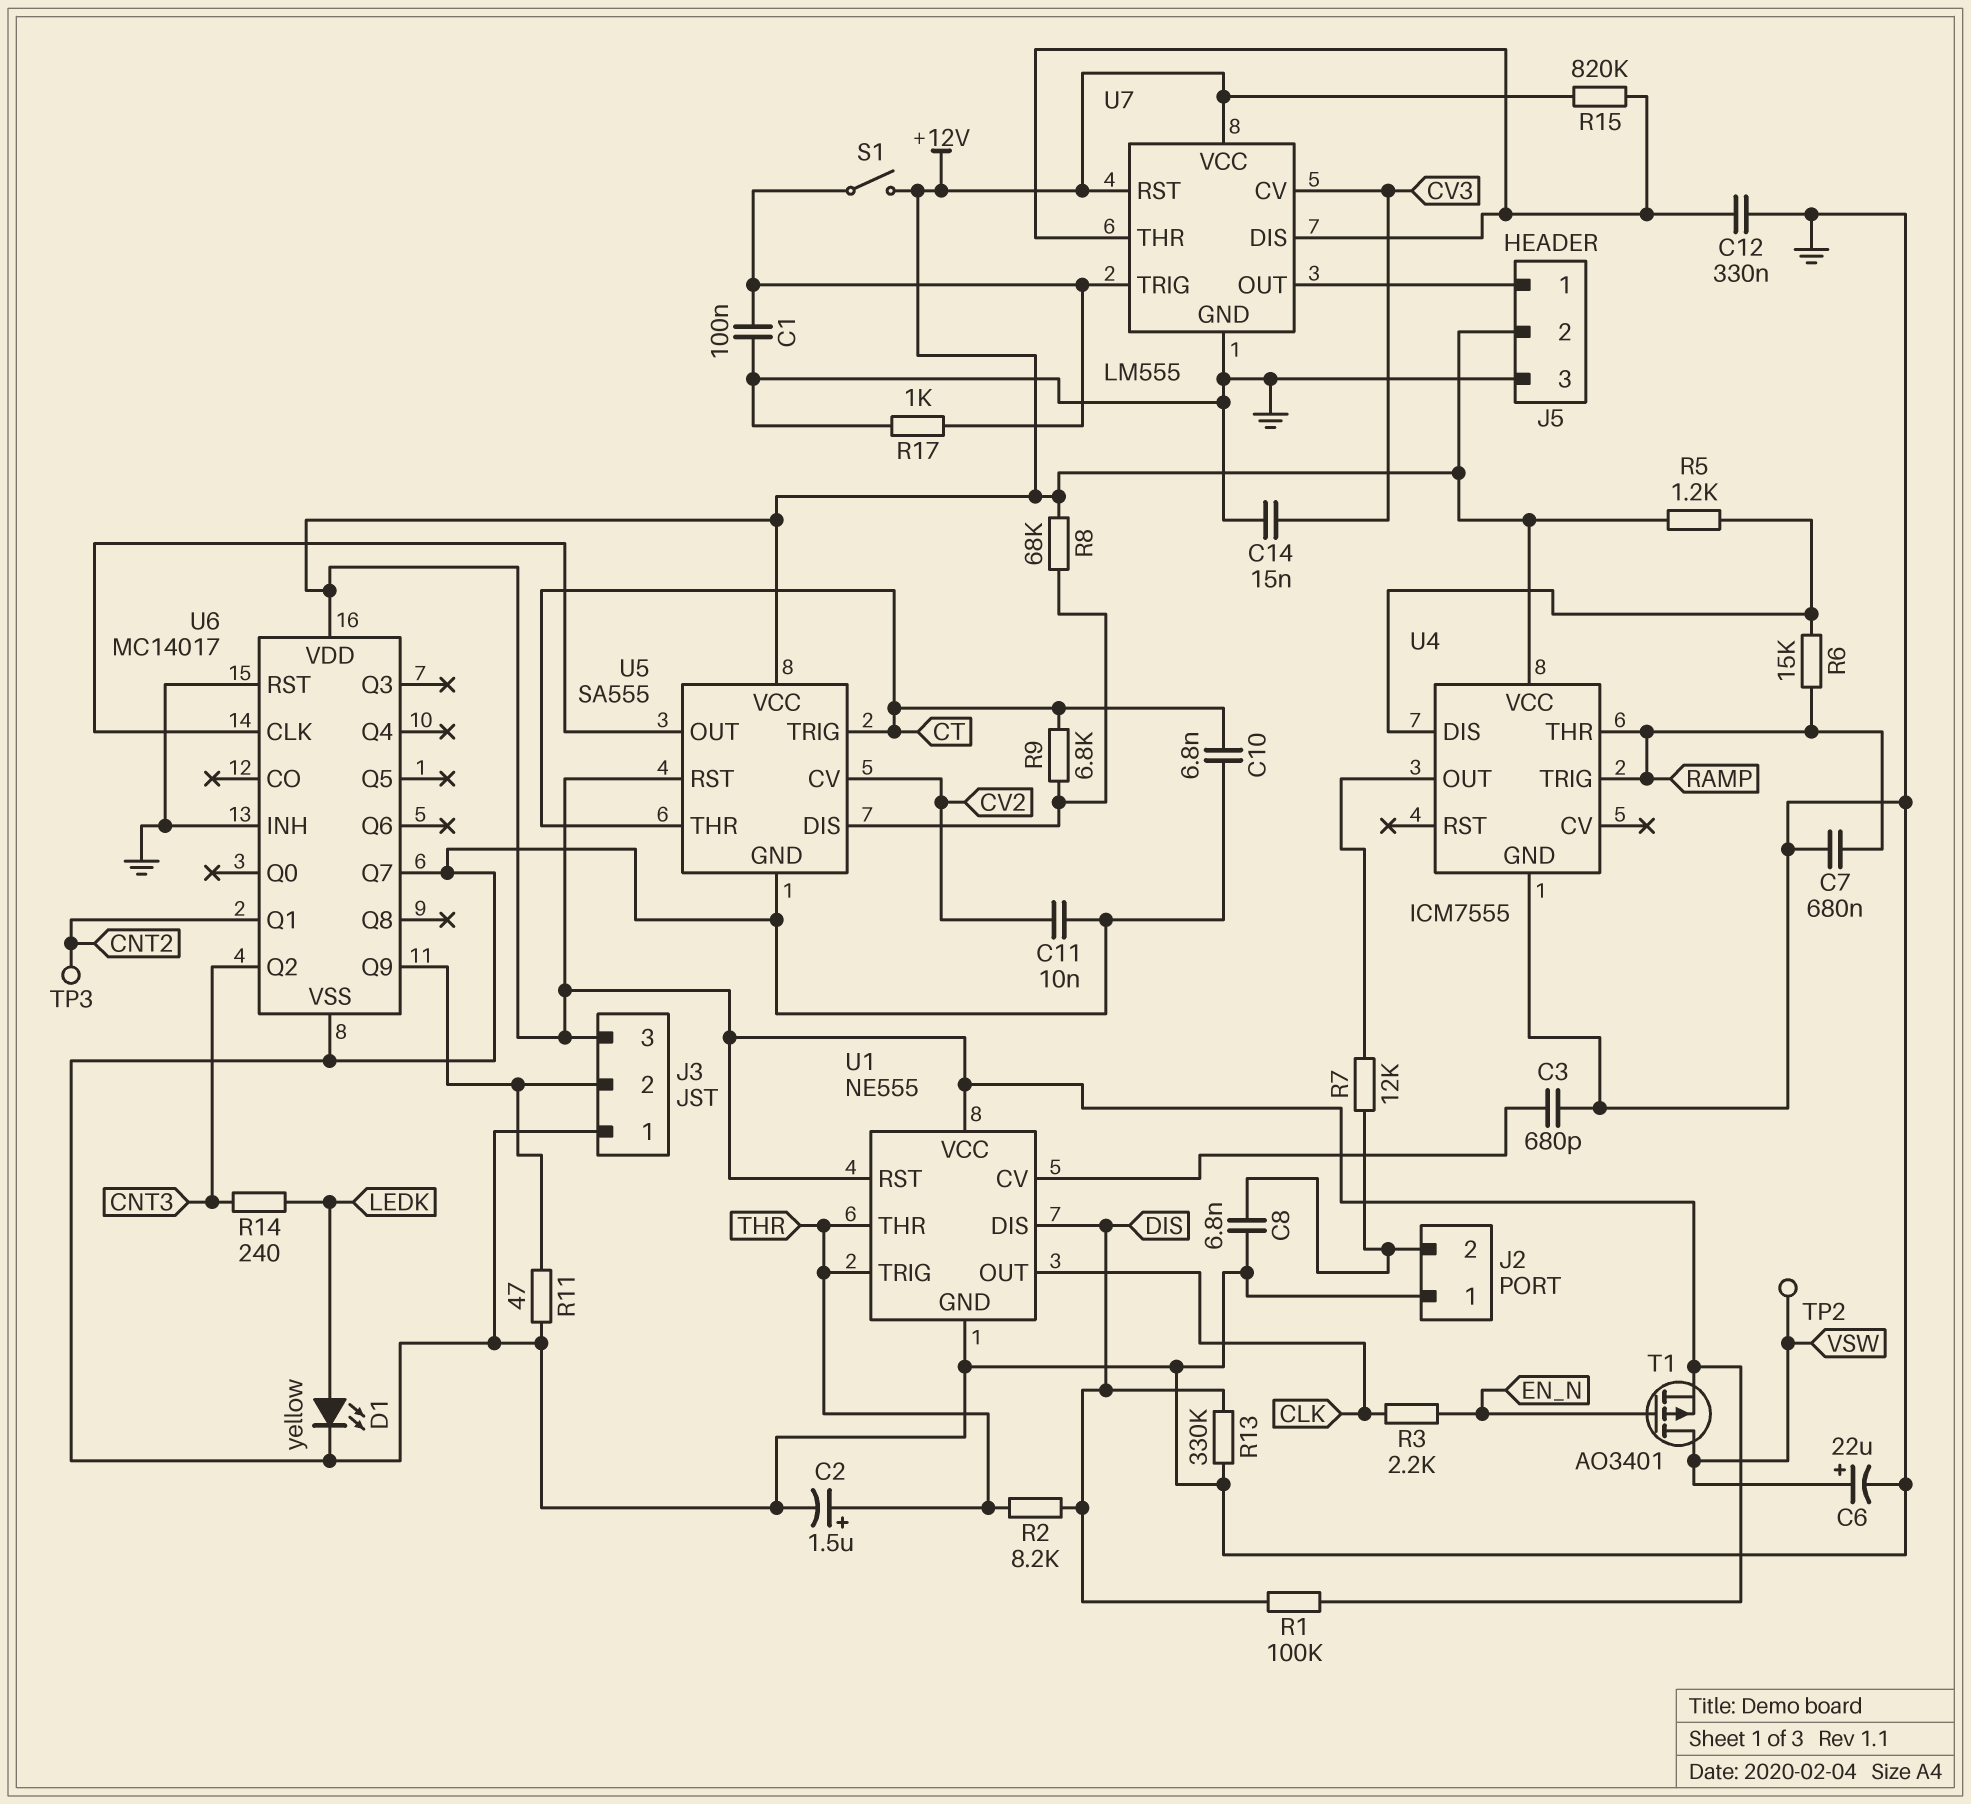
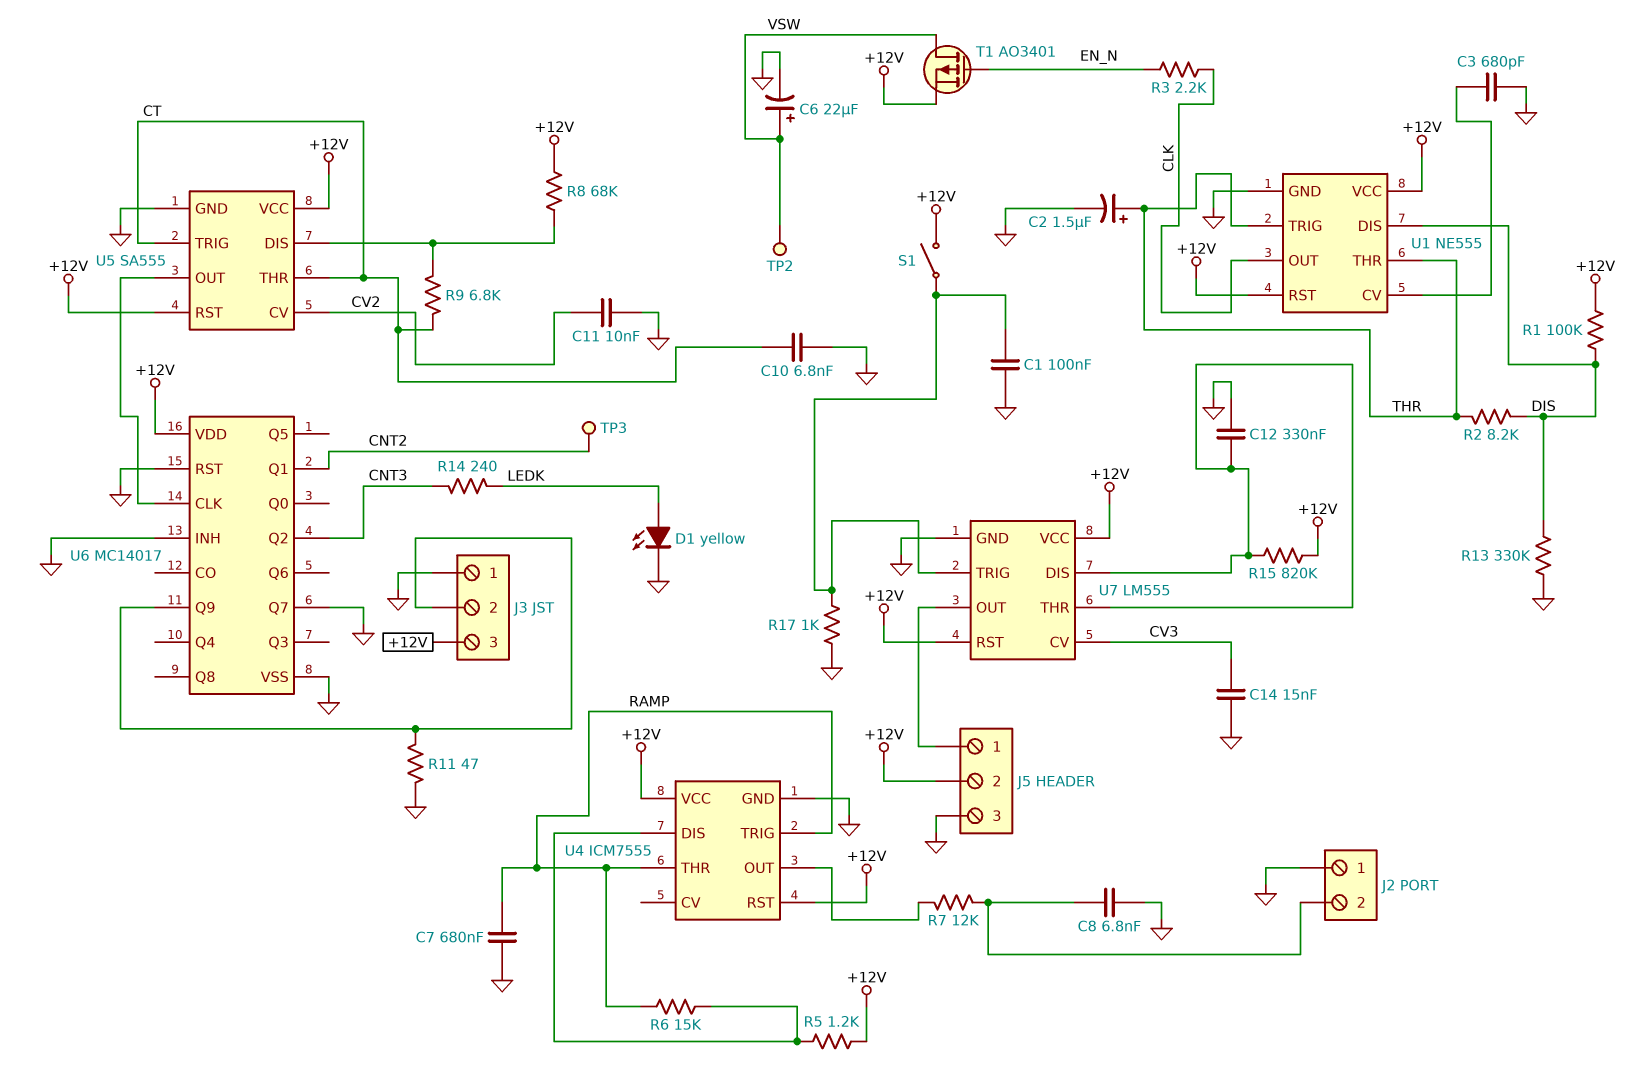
U4 pin RST: none -> +12V

